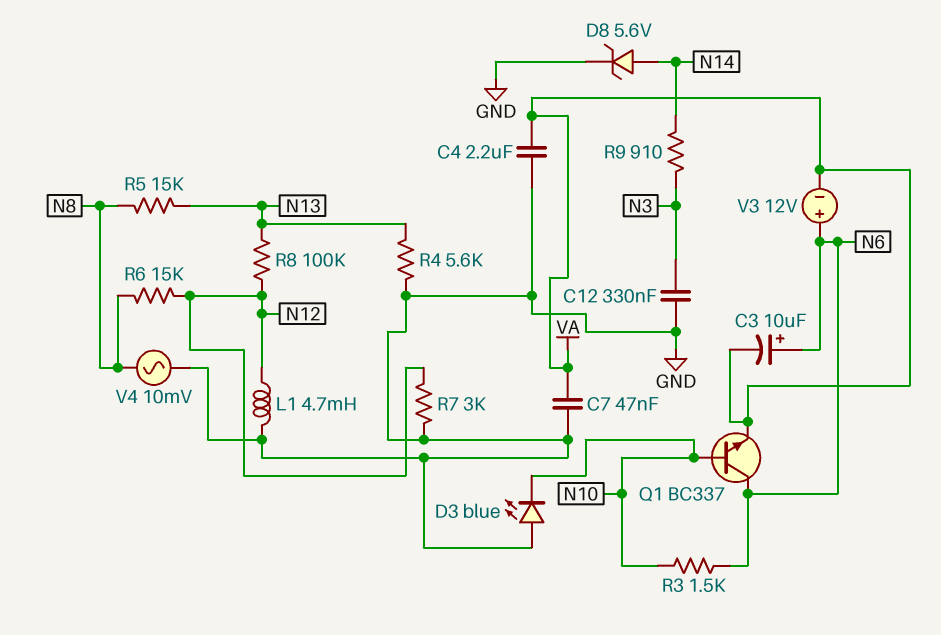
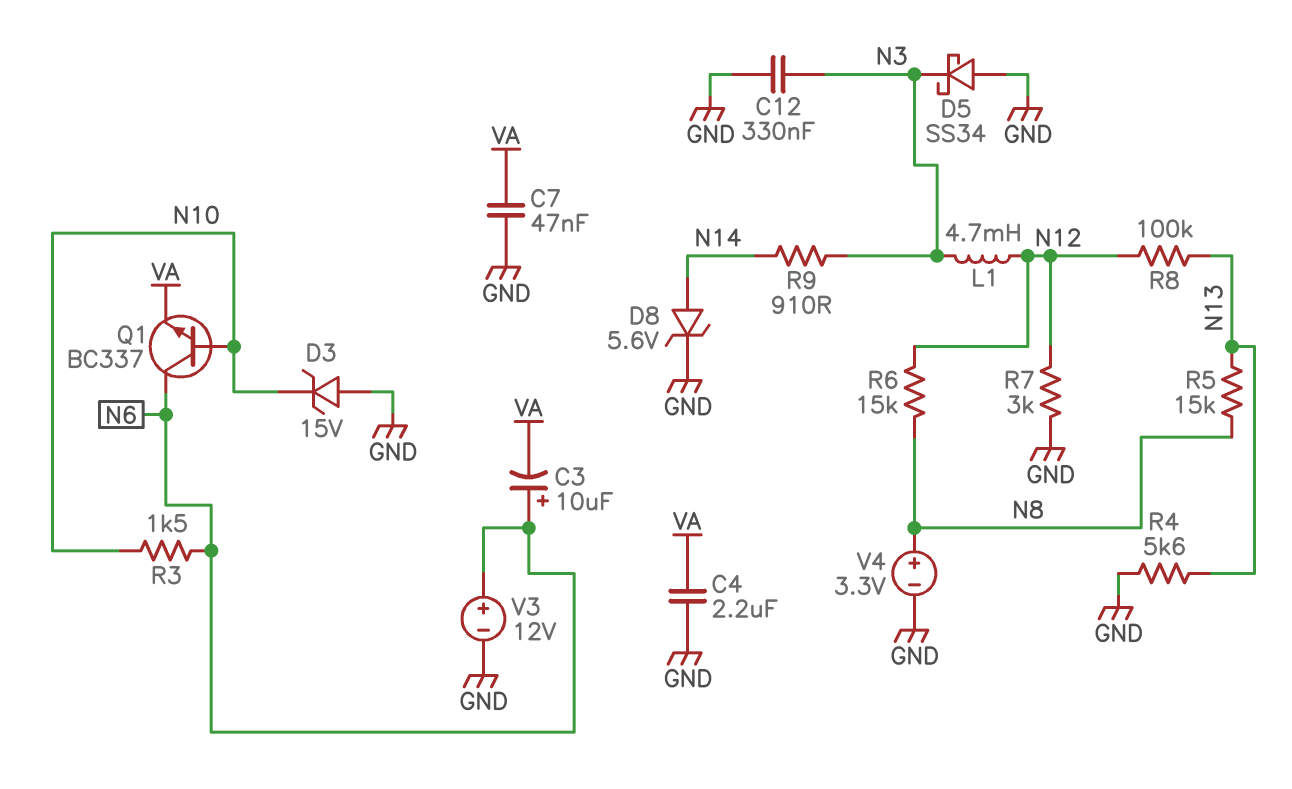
D3: LED blue (A GND, K N10) -> zener 15V (A GND, K N10)
D5: none -> schottky SS34 (A GND, K N3)
L1: 4.7mH (GND, N12) -> 4.7mH (N3, N12)
V3: 12V (plus N6, minus VA) -> 12V (plus N6, minus GND)
V4: AC 10mV (GND, N8) -> 3.3V (plus N8, minus GND)

